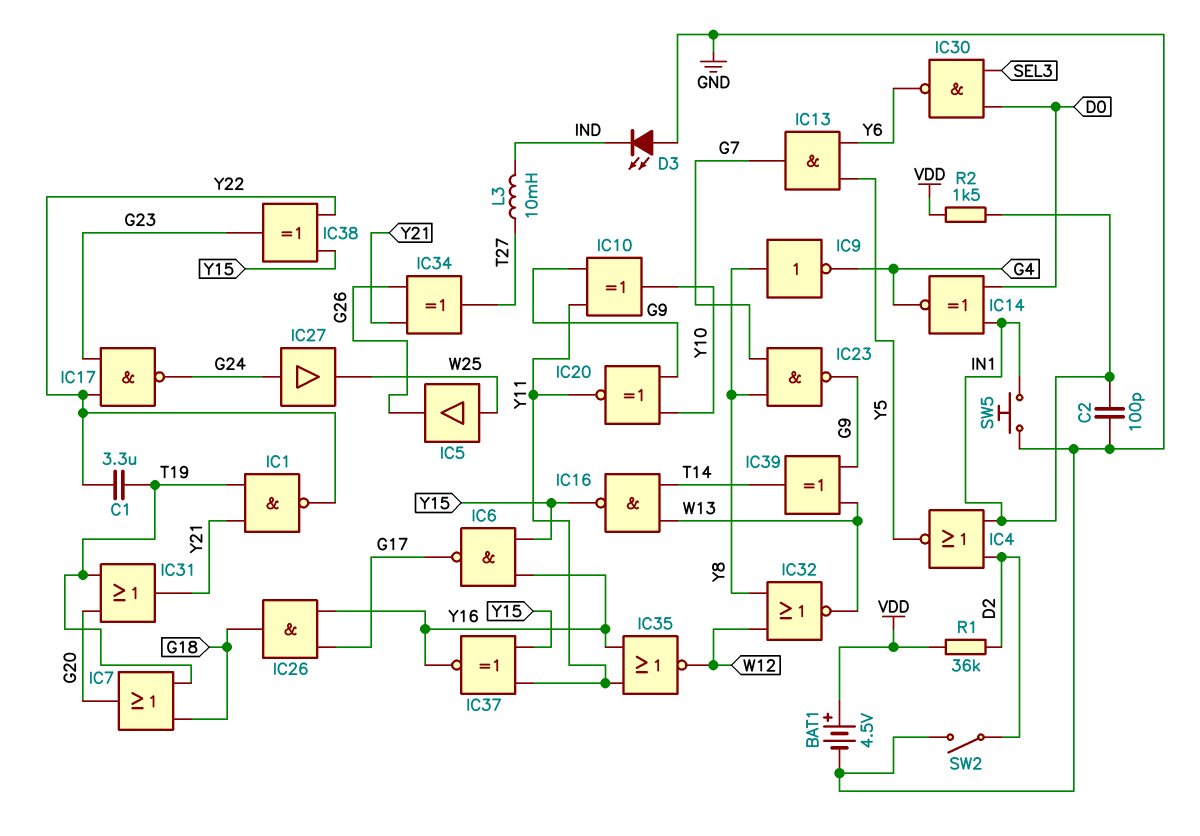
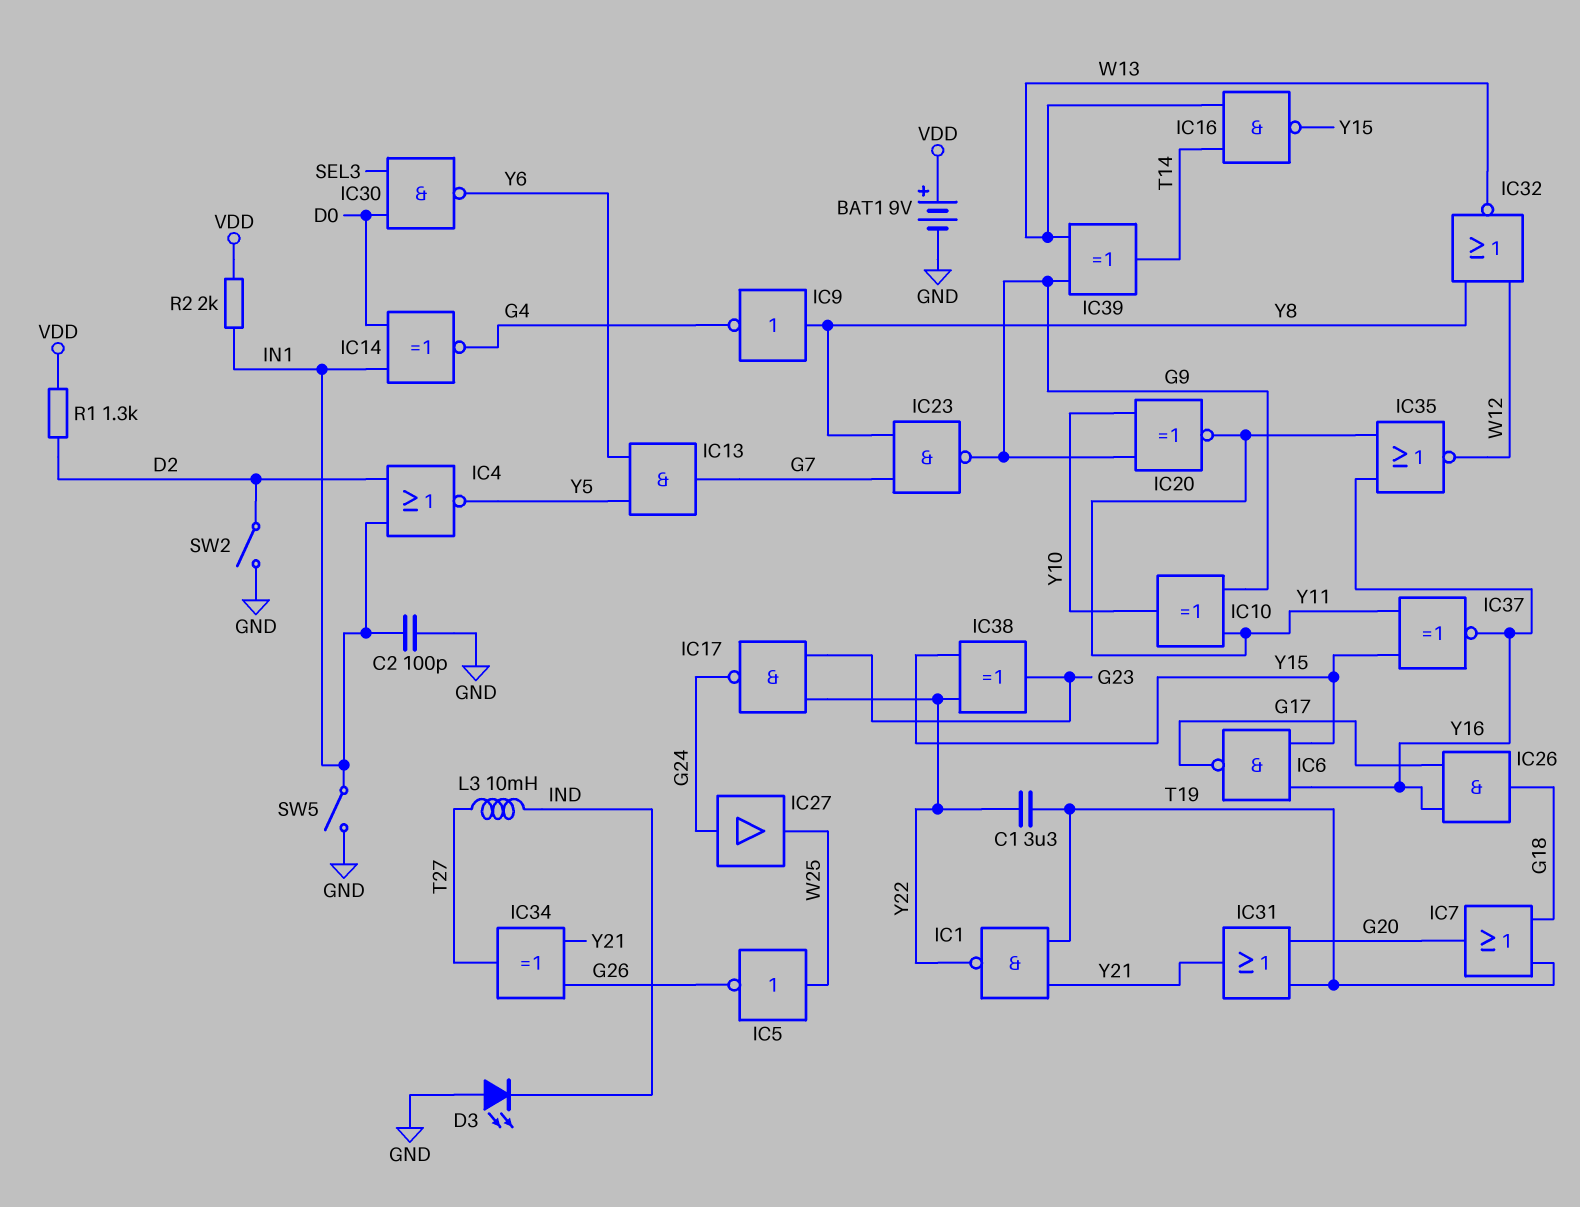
BAT1: 4.5V (plus VDD, minus GND) -> 9V (plus VDD, minus GND)
IC5: buffer (in W25, out G26) -> NOT (in W25, out G26)
R1: 36k (D2, VDD) -> 1.3k (D2, VDD)
R2: 1.5k (IN1, VDD) -> 2k (IN1, VDD)
SW5: button (GND, IN1) -> switch (GND, IN1)

